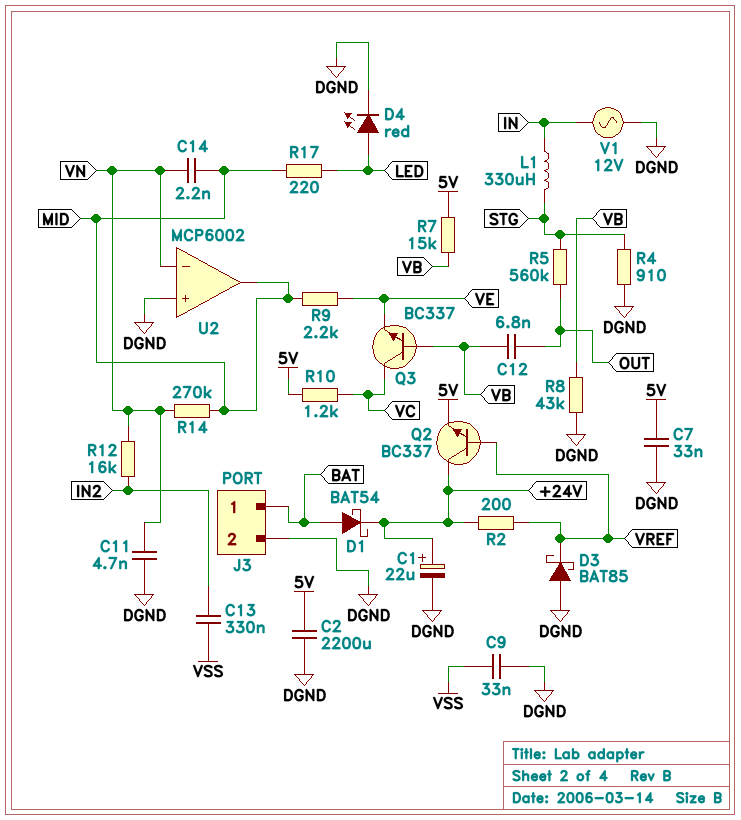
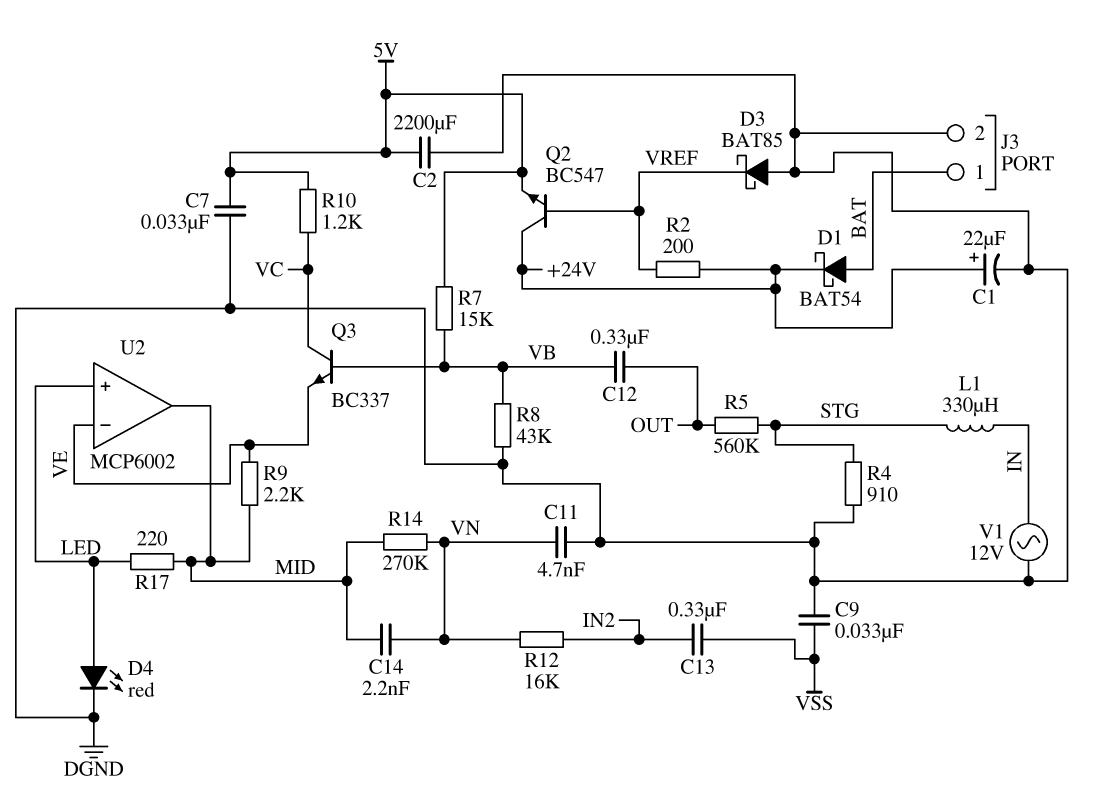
C12: 6.8nF (OUT, VB) -> 330nF (OUT, VB)
Q2: NPN BC337 (B VREF, C +24V, E 5V) -> NPN BC547 (B VREF, C +24V, E 5V)
U2 pin in+: DGND -> LED
U2 pin in-: VN -> VE

